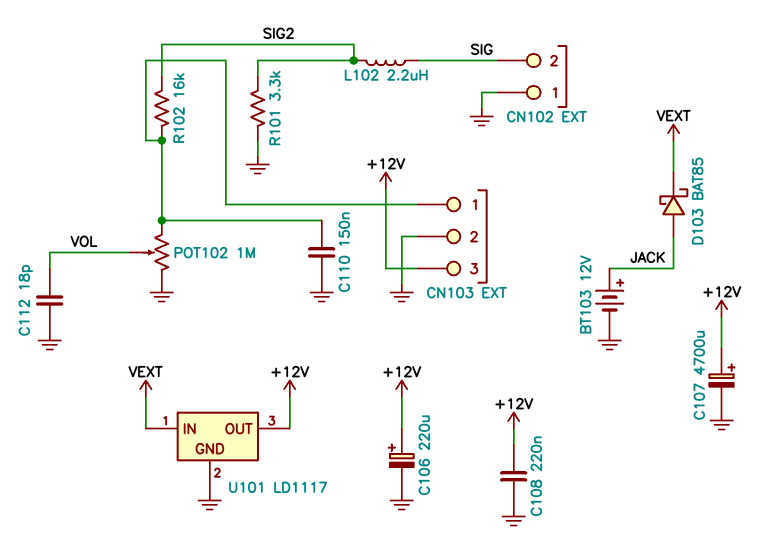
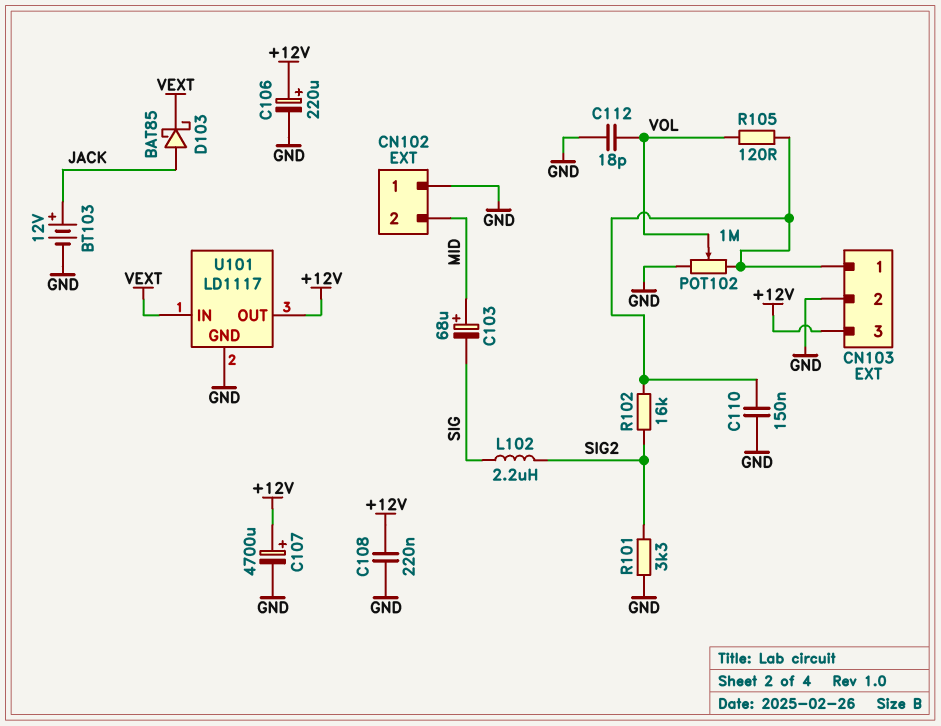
C103: none -> 68uF (plus MID, minus SIG)
CN102 pin 2: SIG -> MID
R105: none -> 120 (CN103/1, VOL)

